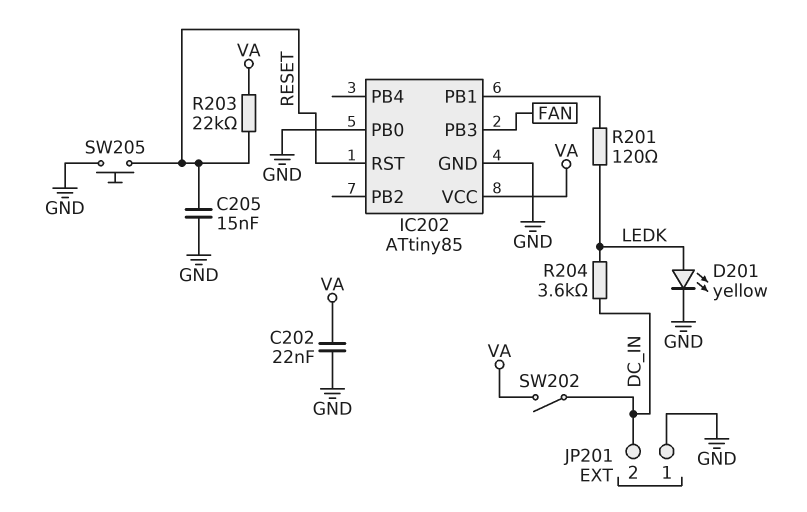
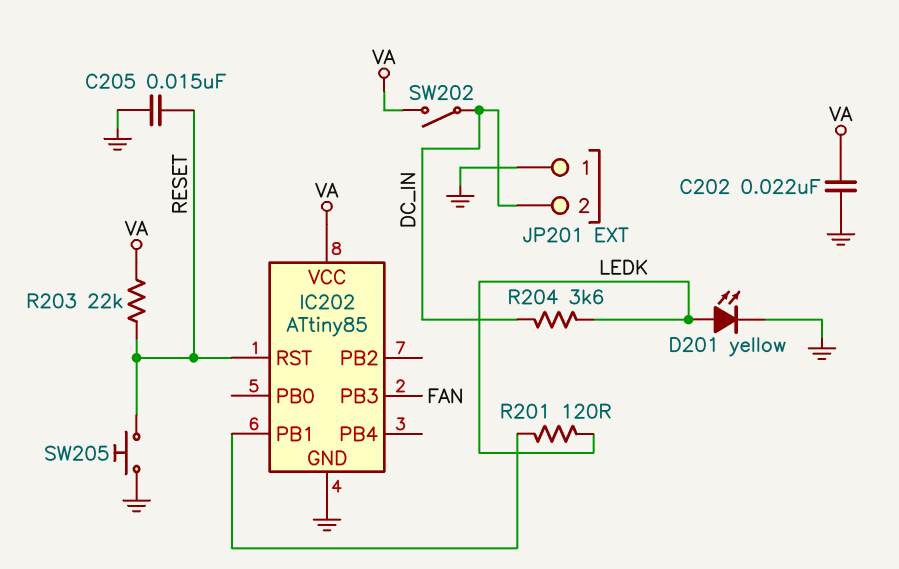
IC202 pin PB0: GND -> none

